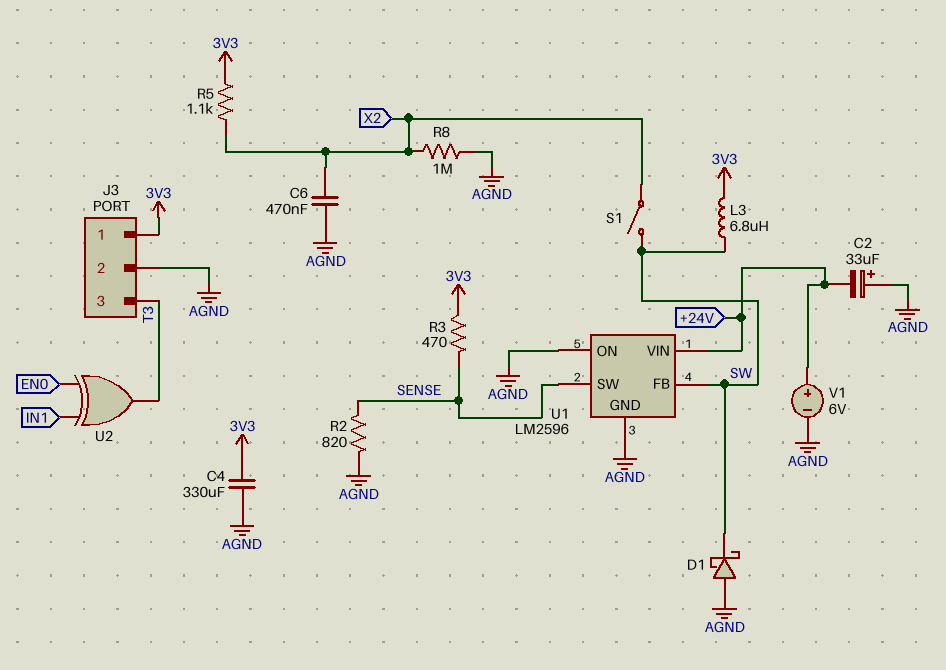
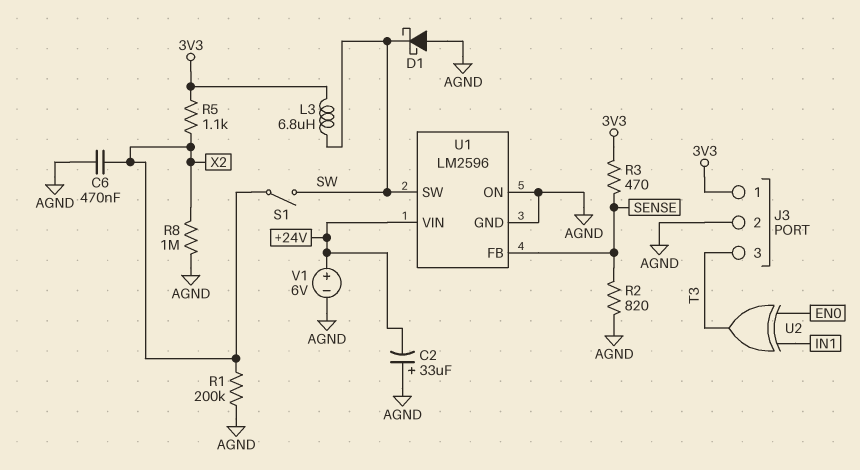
C4: 330uF (3V3, AGND) -> none
R1: none -> 200k (AGND, X2)
U1 pin FB: SW -> SENSE
U1 pin SW: SENSE -> SW

